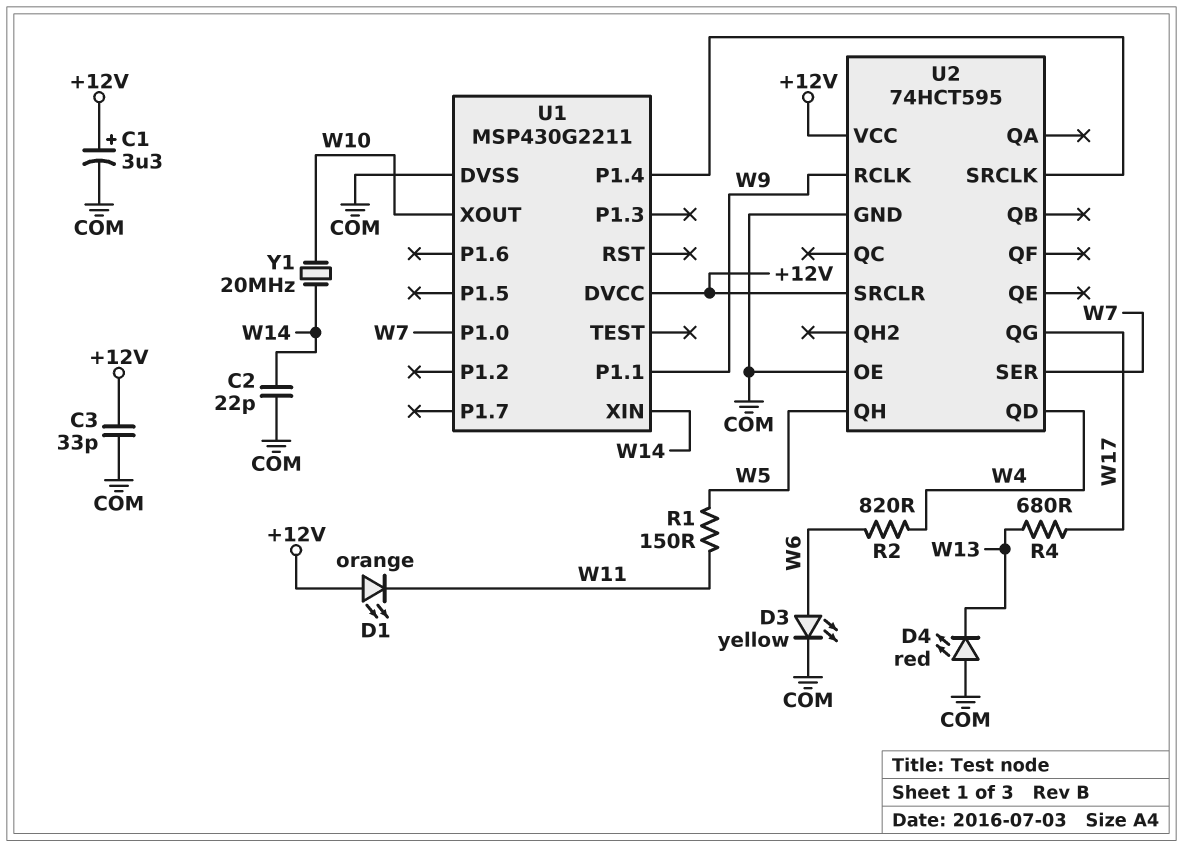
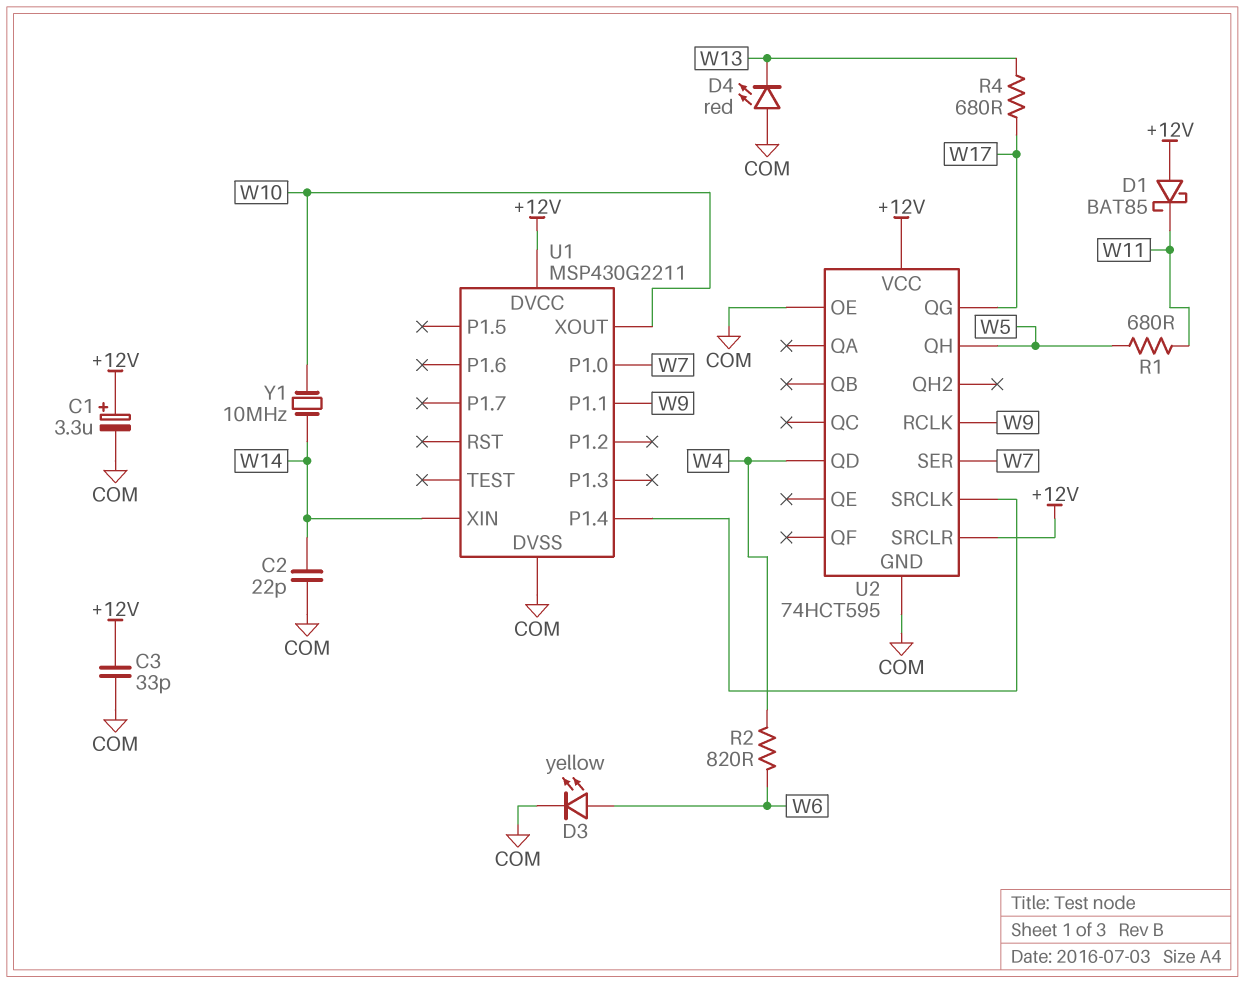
D1: LED orange (A +12V, K W11) -> schottky BAT85 (A +12V, K W11)
R1: 150 (W5, W11) -> 680 (W5, W11)
Y1: 20MHz (W10, W14) -> 10MHz (W10, W14)

